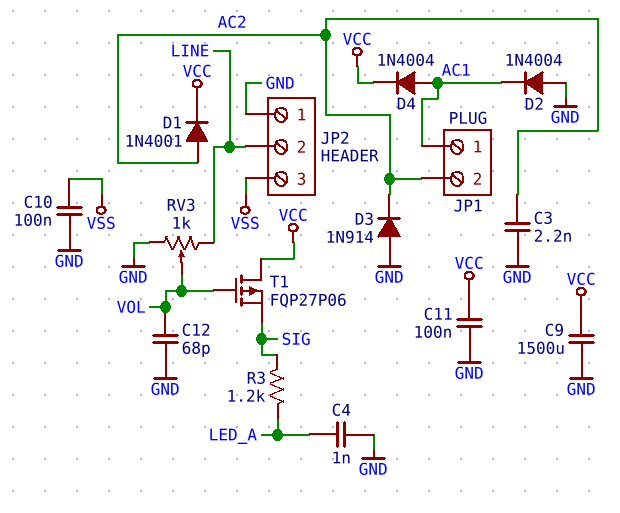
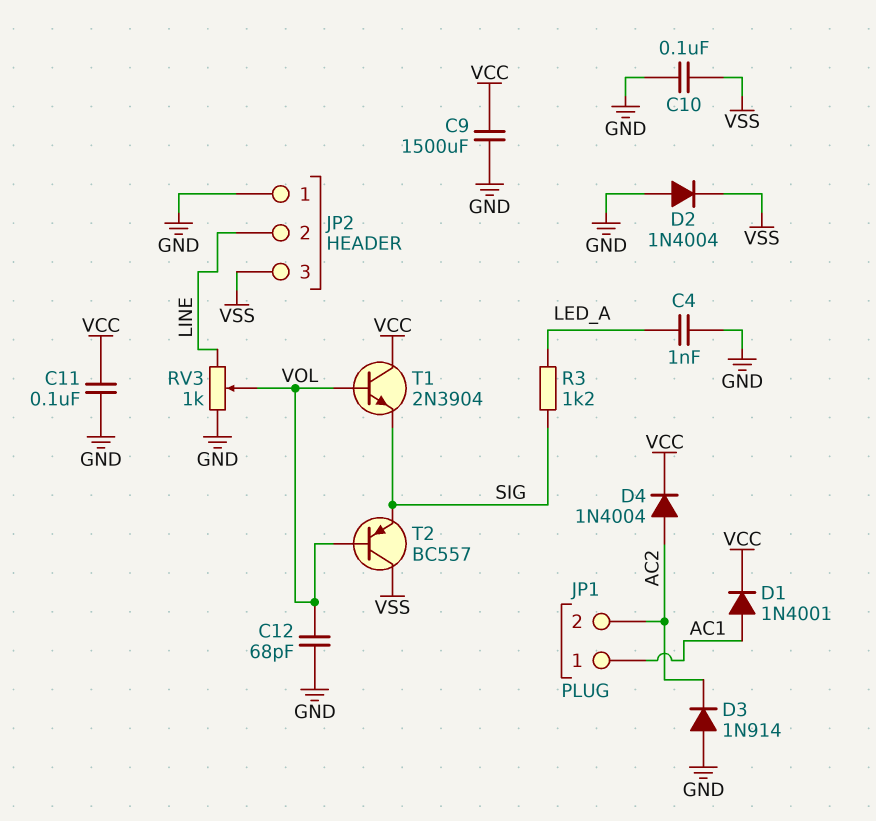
C3: 2.2nF (AC2, GND) -> none
D1: diode 1N4001 (A AC2, K VCC) -> diode 1N4001 (A AC1, K VCC)
D2: diode 1N4004 (A GND, K AC1) -> diode 1N4004 (A GND, K VSS)
D4: diode 1N4004 (A AC1, K VCC) -> diode 1N4004 (A AC2, K VCC)
T1: PMOS FQP27P06 (G VOL, D VCC, S SIG) -> NPN 2N3904 (B VOL, C VCC, E SIG)
T2: none -> PNP BC557 (B VOL, C VSS, E SIG)

